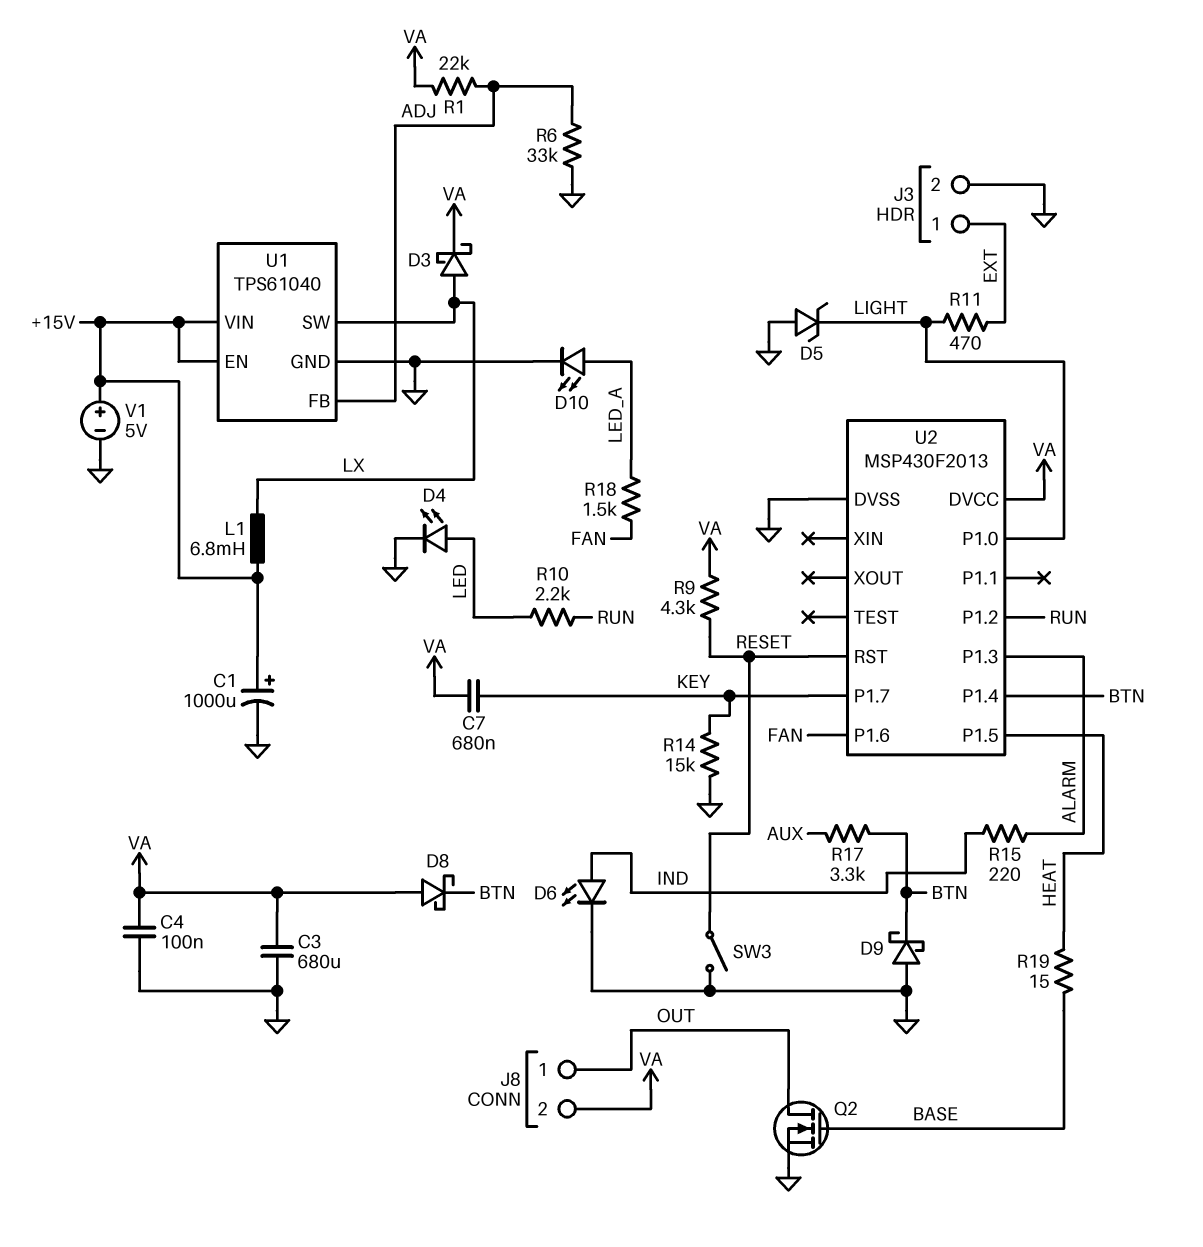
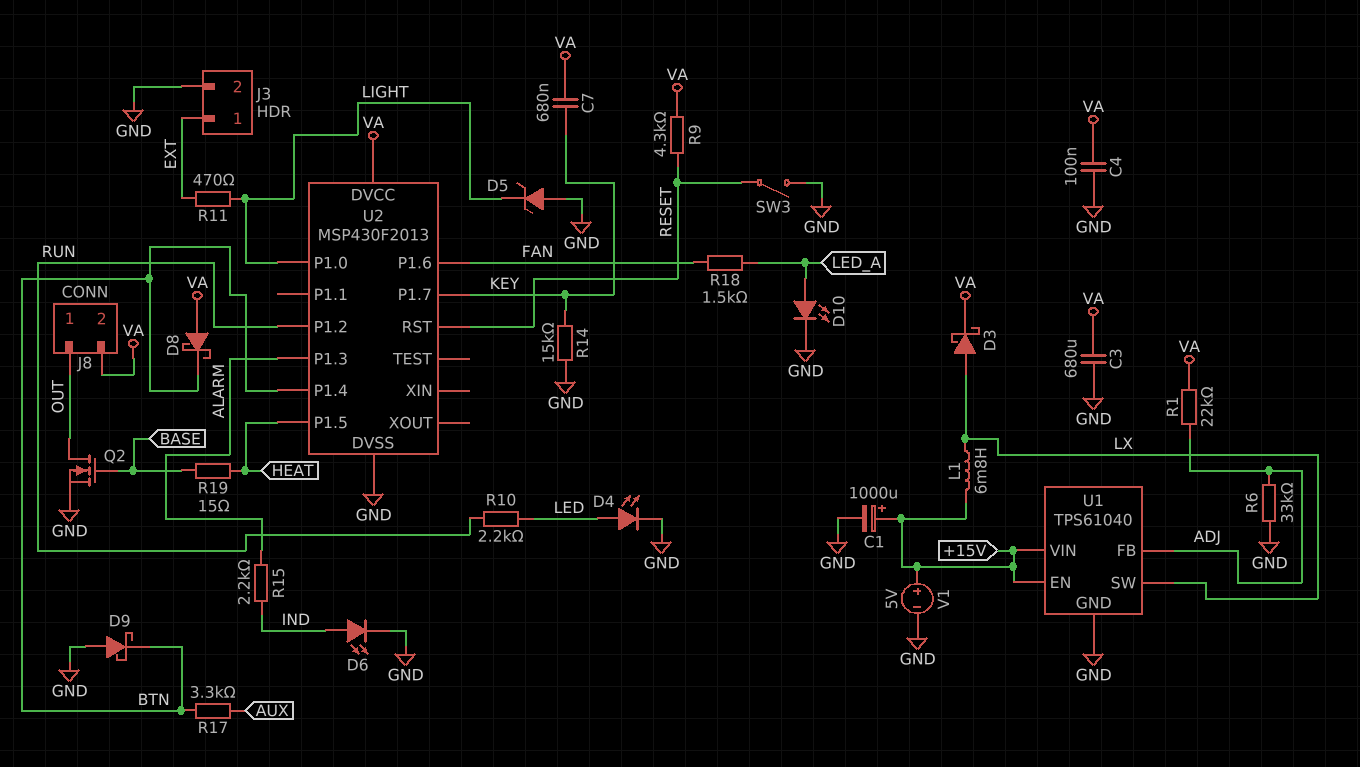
R15: 220 (ALARM, IND) -> 2.2k (ALARM, IND)

